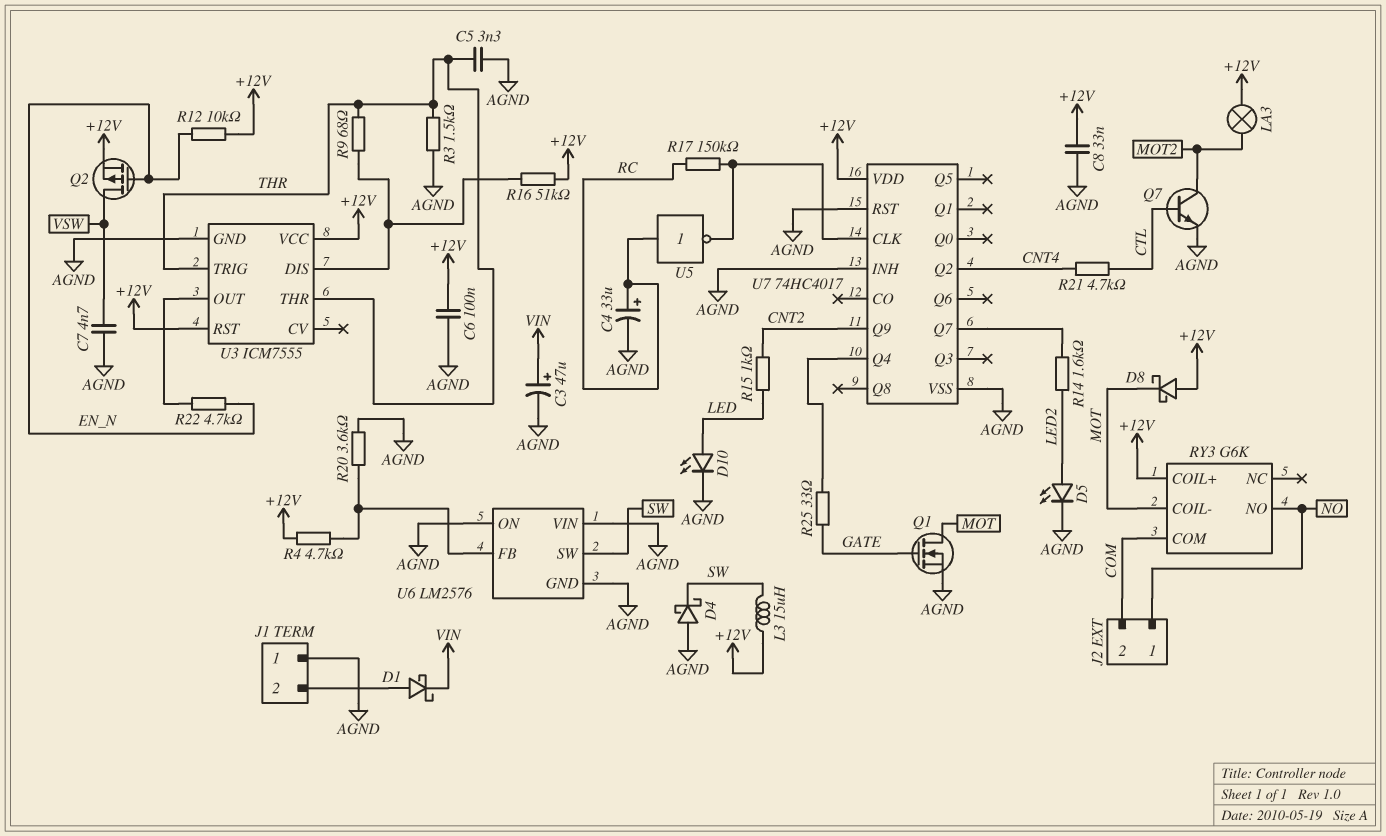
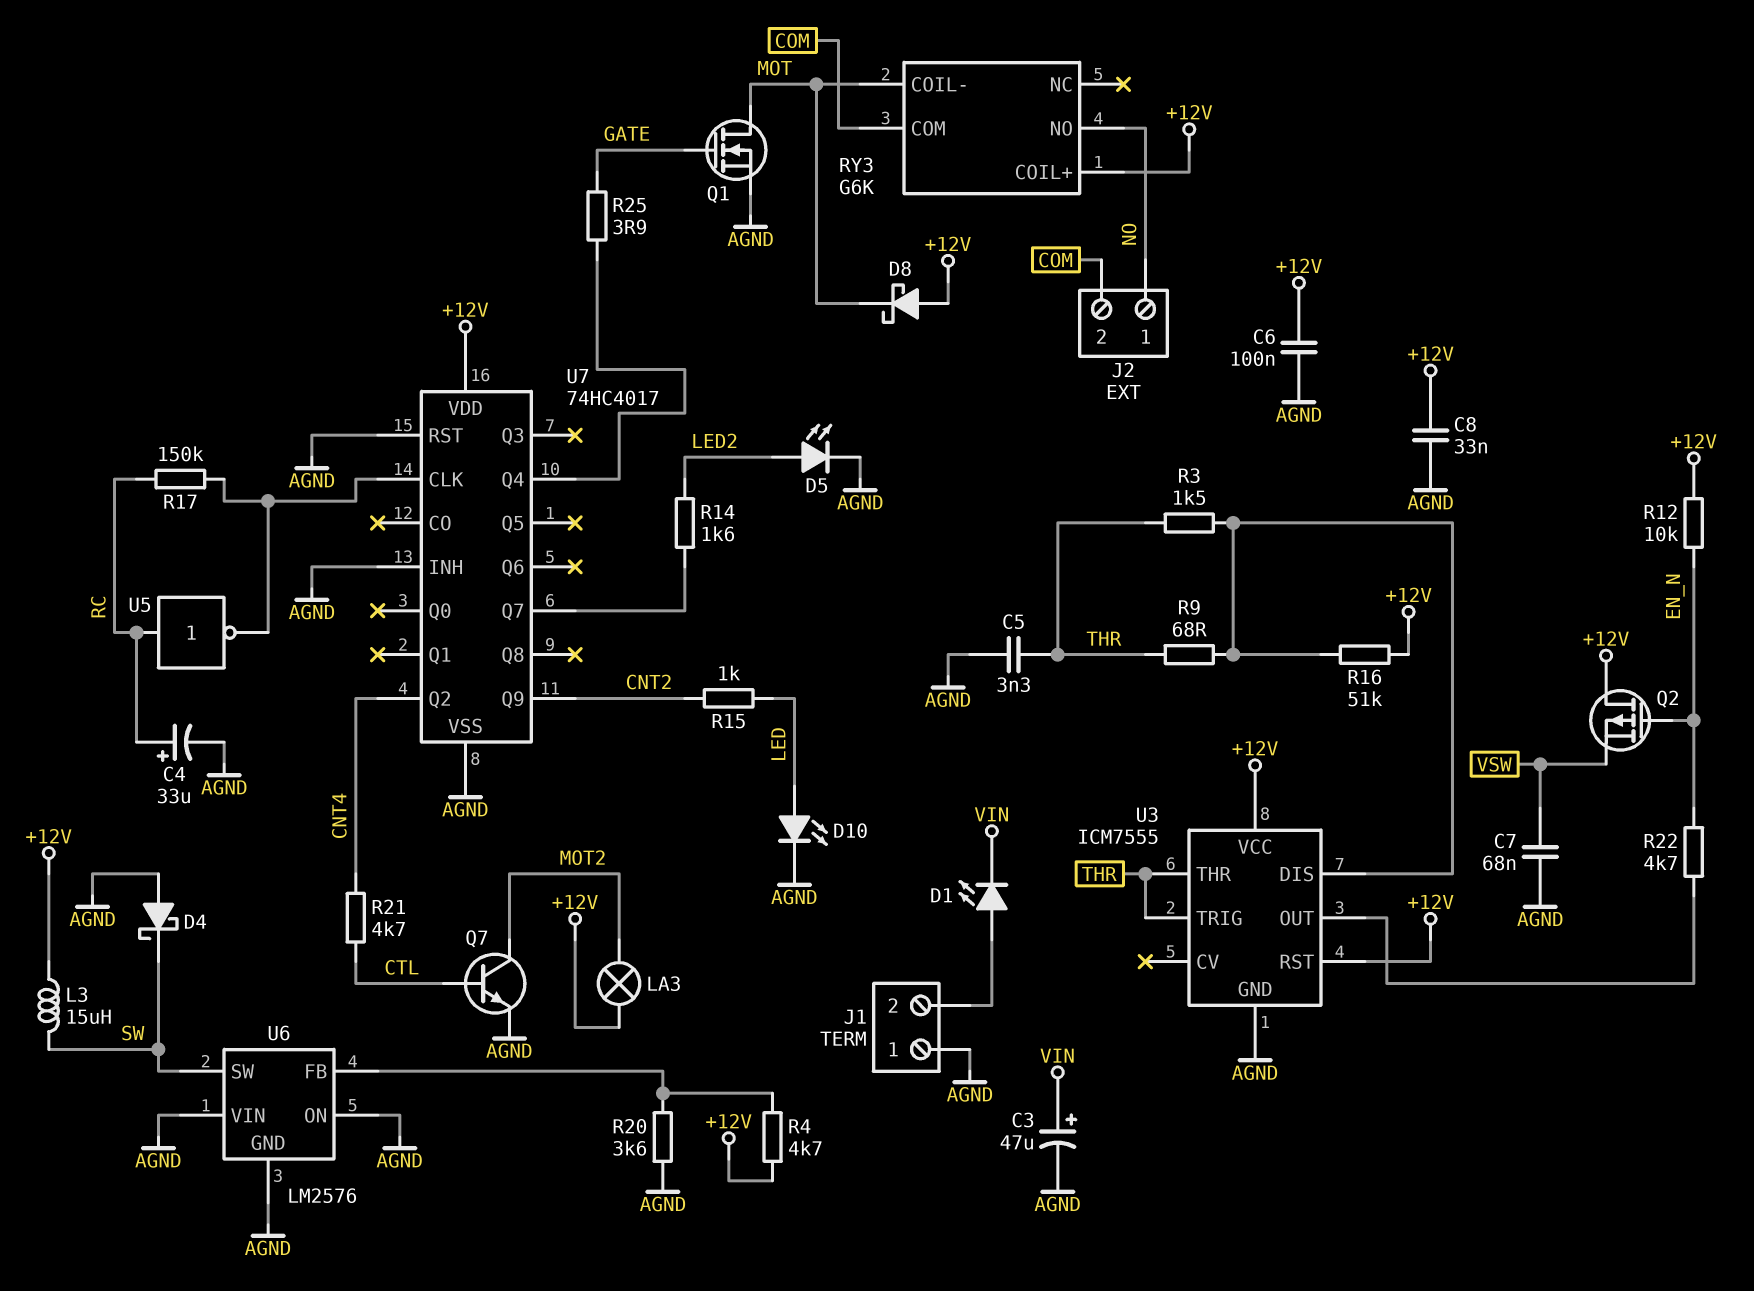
C7: 4.7nF (AGND, VSW) -> 68nF (AGND, VSW)
D1: schottky (A J1/2, K VIN) -> LED (A J1/2, K VIN)
Q2: PMOS (G EN_N, D VSW, S +12V) -> PMOS (G EN_N, D +12V, S VSW)
R3: 1.5k (AGND, THR) -> 1.5k (THR, U3/DIS)
R25: 33 (GATE, U7/Q4) -> 3.9 (GATE, U7/Q4)

